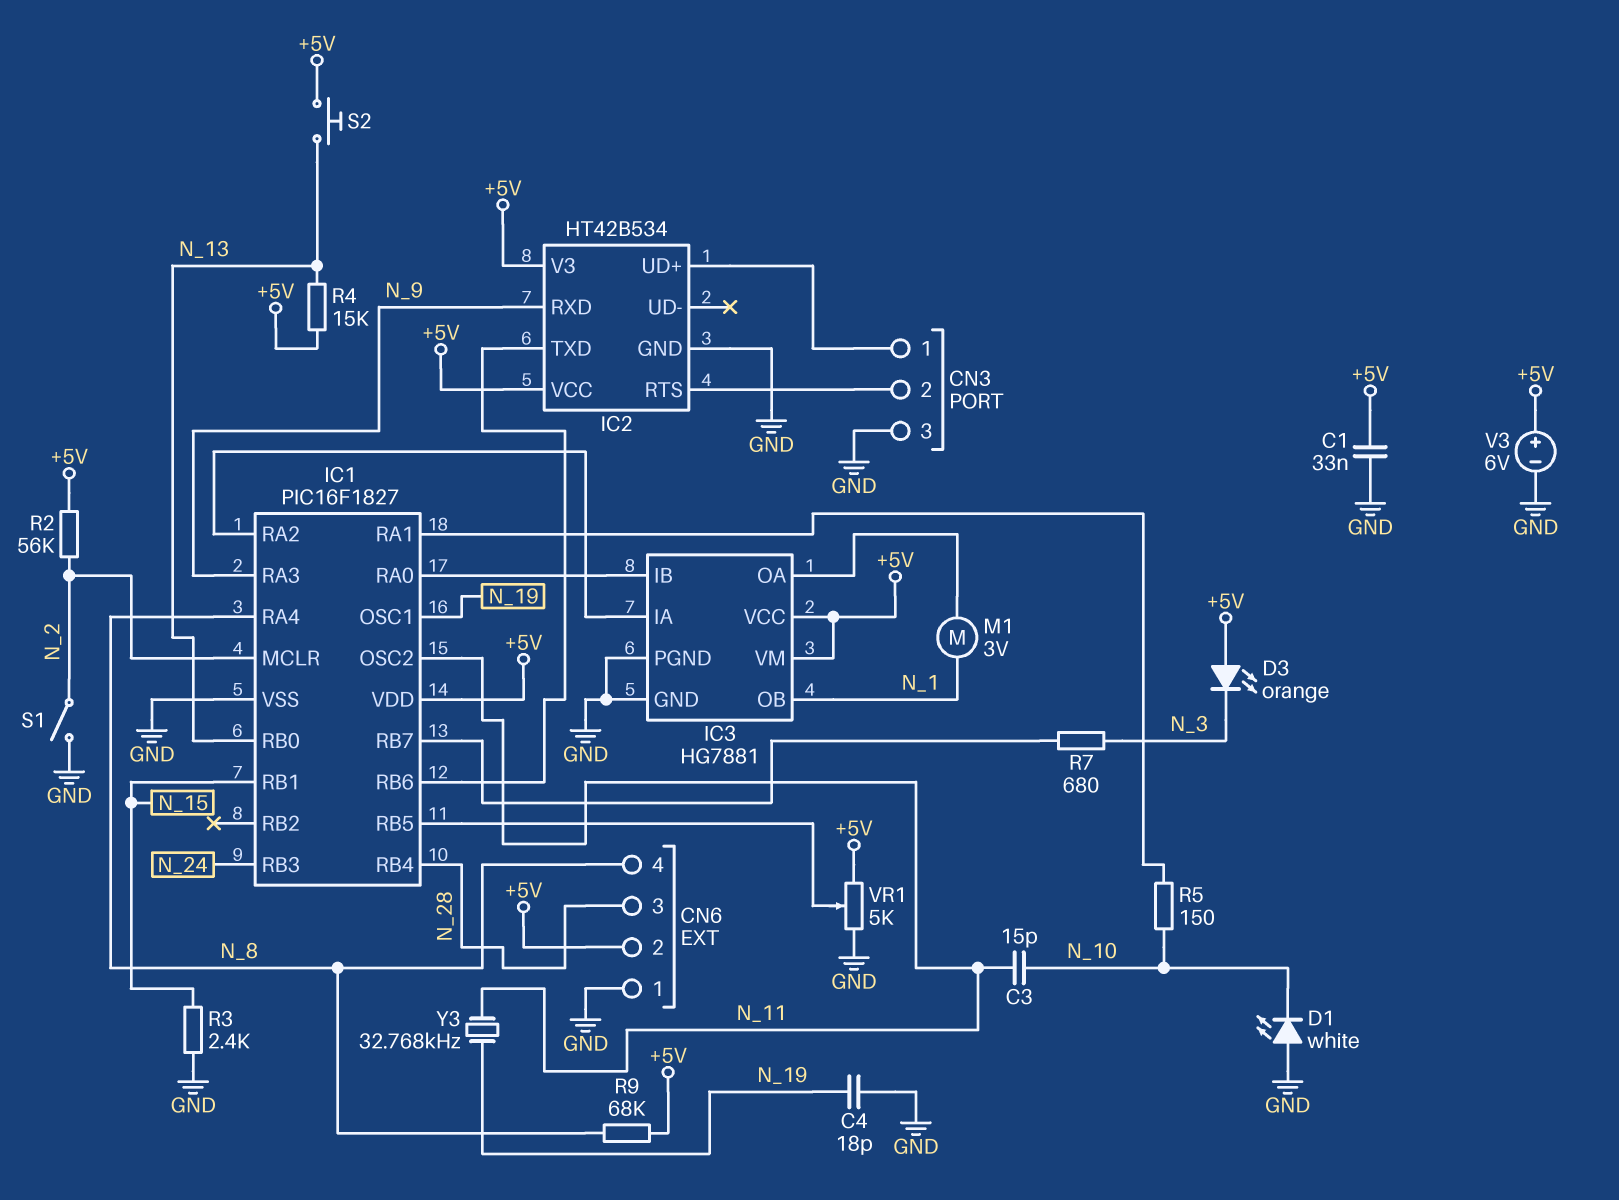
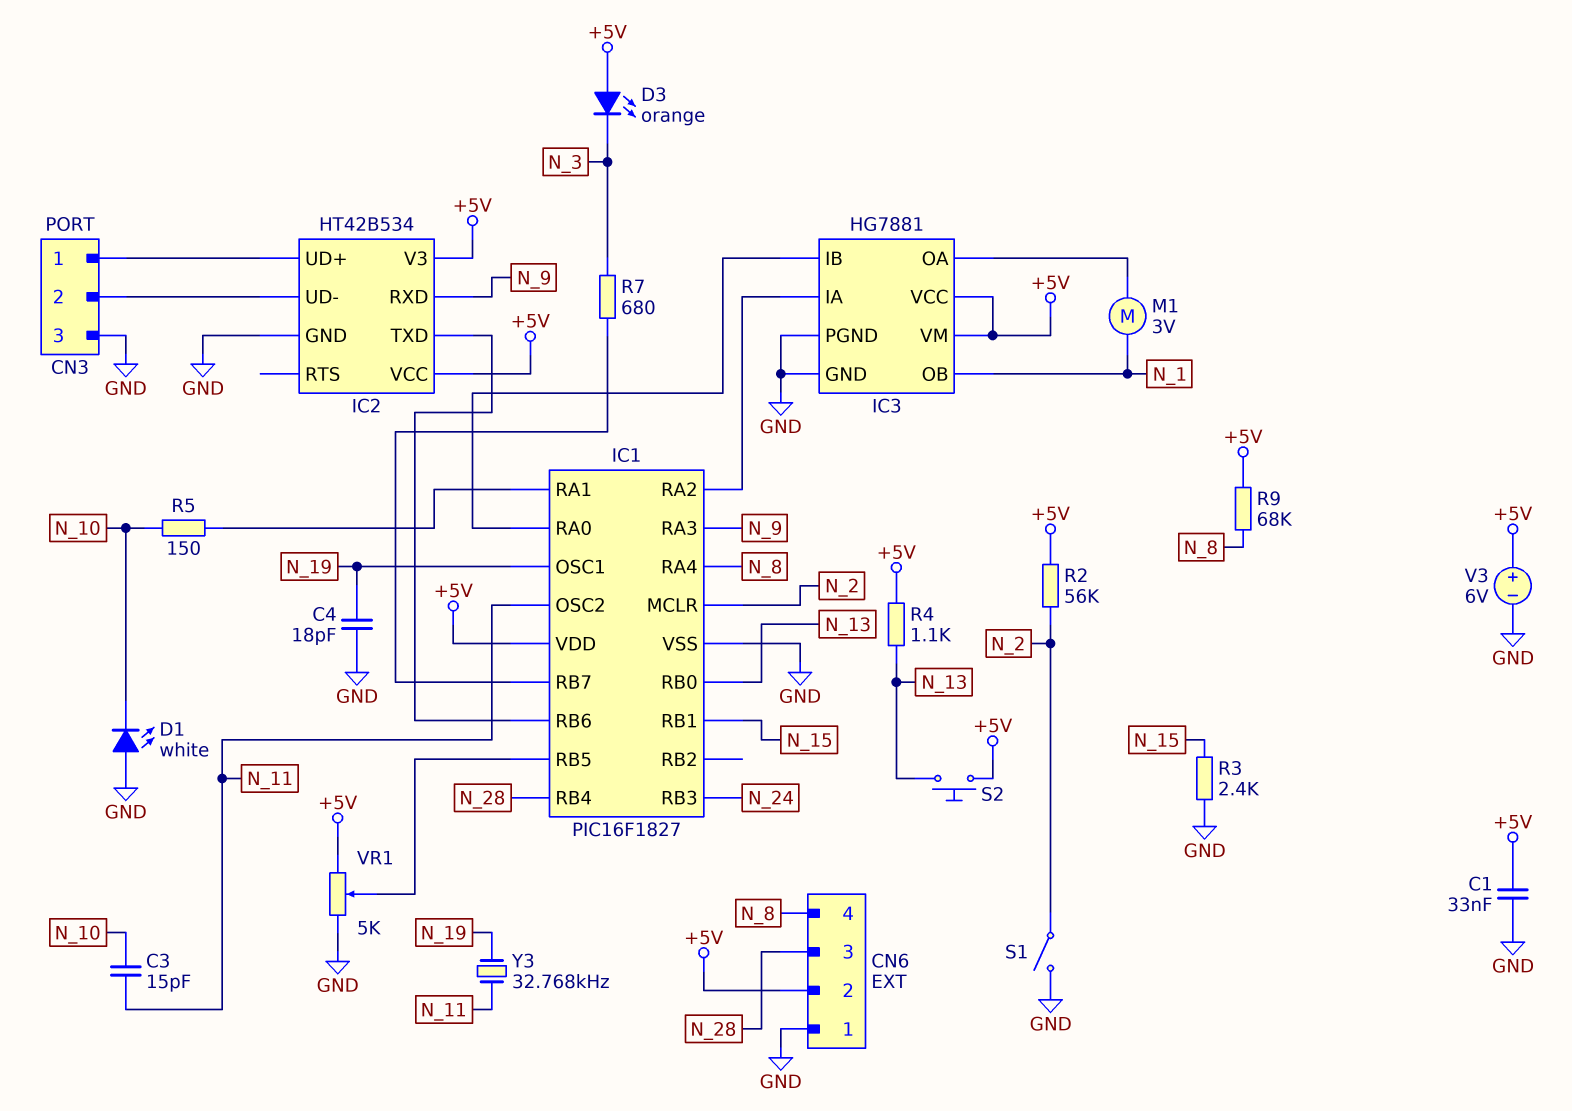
IC2 pin RTS: CN3/2 -> none
IC2 pin UD-: none -> CN3/2
R4: 15k (+5V, N_13) -> 1.1k (+5V, N_13)

